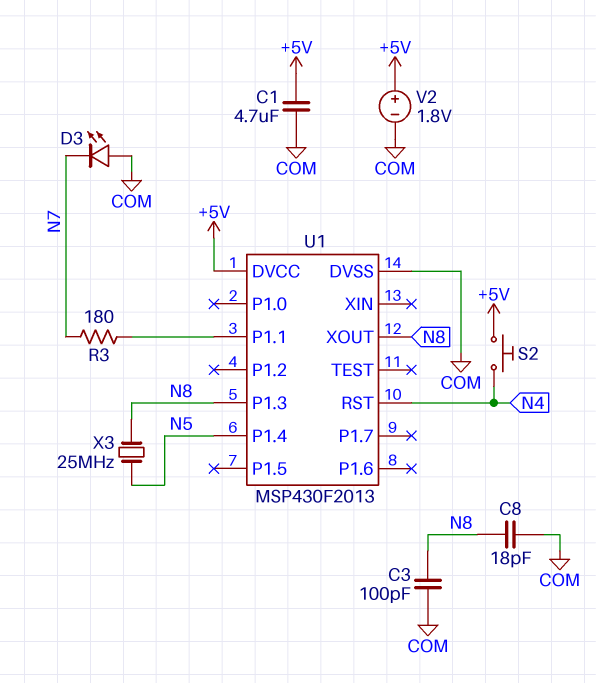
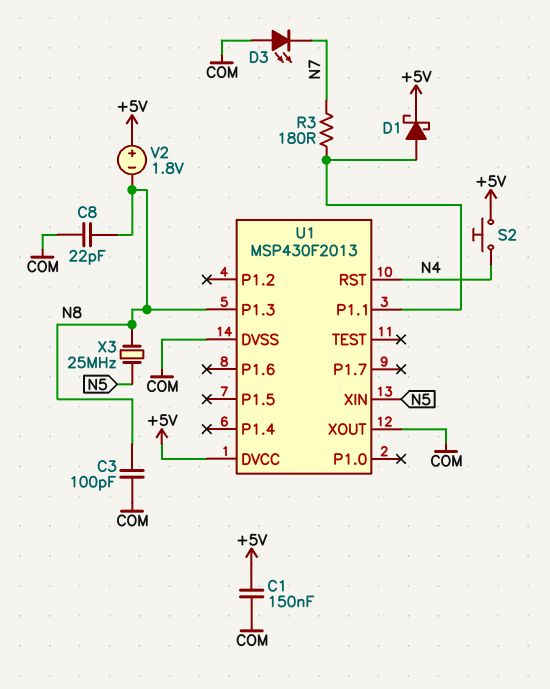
C1: 4.7uF (+5V, COM) -> 150nF (+5V, COM)
C8: 18pF (COM, N8) -> 22pF (COM, N8)
D1: none -> schottky (A U1/P1.1, K +5V)
U1 pin P1.4: N5 -> none
U1 pin XIN: none -> N5
U1 pin XOUT: N8 -> COM
V2: 1.8V (plus +5V, minus COM) -> 1.8V (plus +5V, minus N8)

